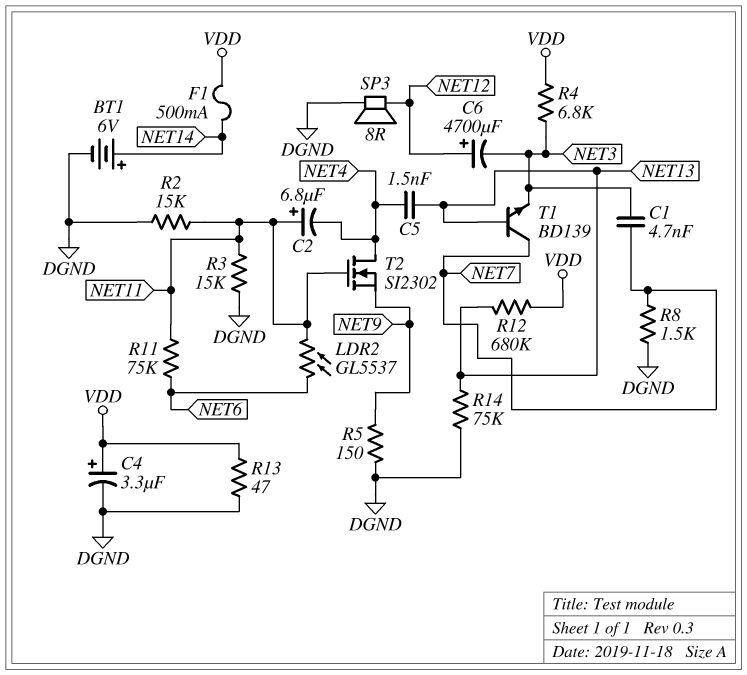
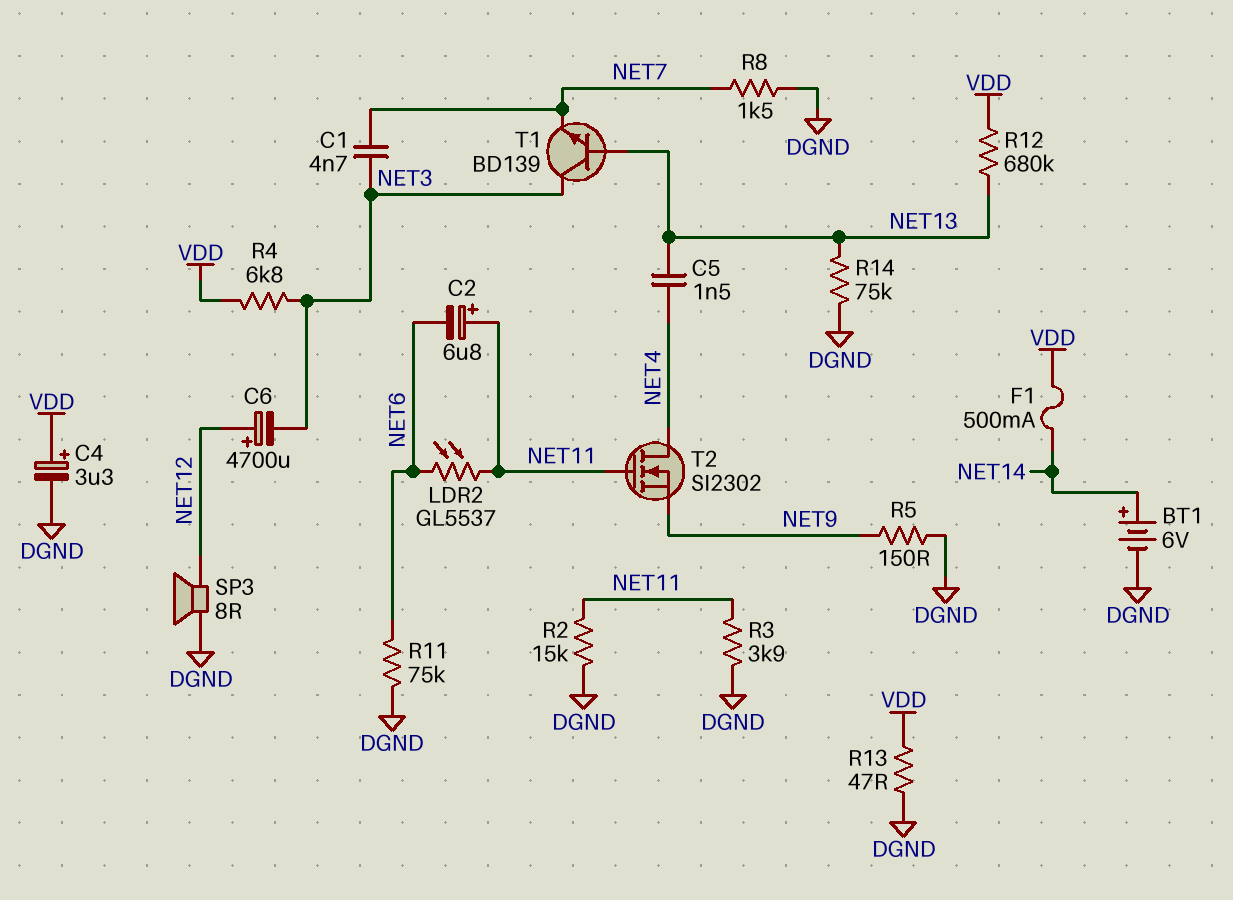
C2: 6.8uF (plus NET11, minus NET4) -> 6.8uF (plus NET11, minus NET6)
R3: 15k (DGND, NET11) -> 3.9k (DGND, NET11)
R11: 75k (NET6, NET11) -> 75k (DGND, NET6)
T1: NPN BD139 (B NET13, C NET7, E NET3) -> NPN BD139 (B NET13, C NET3, E NET7)

